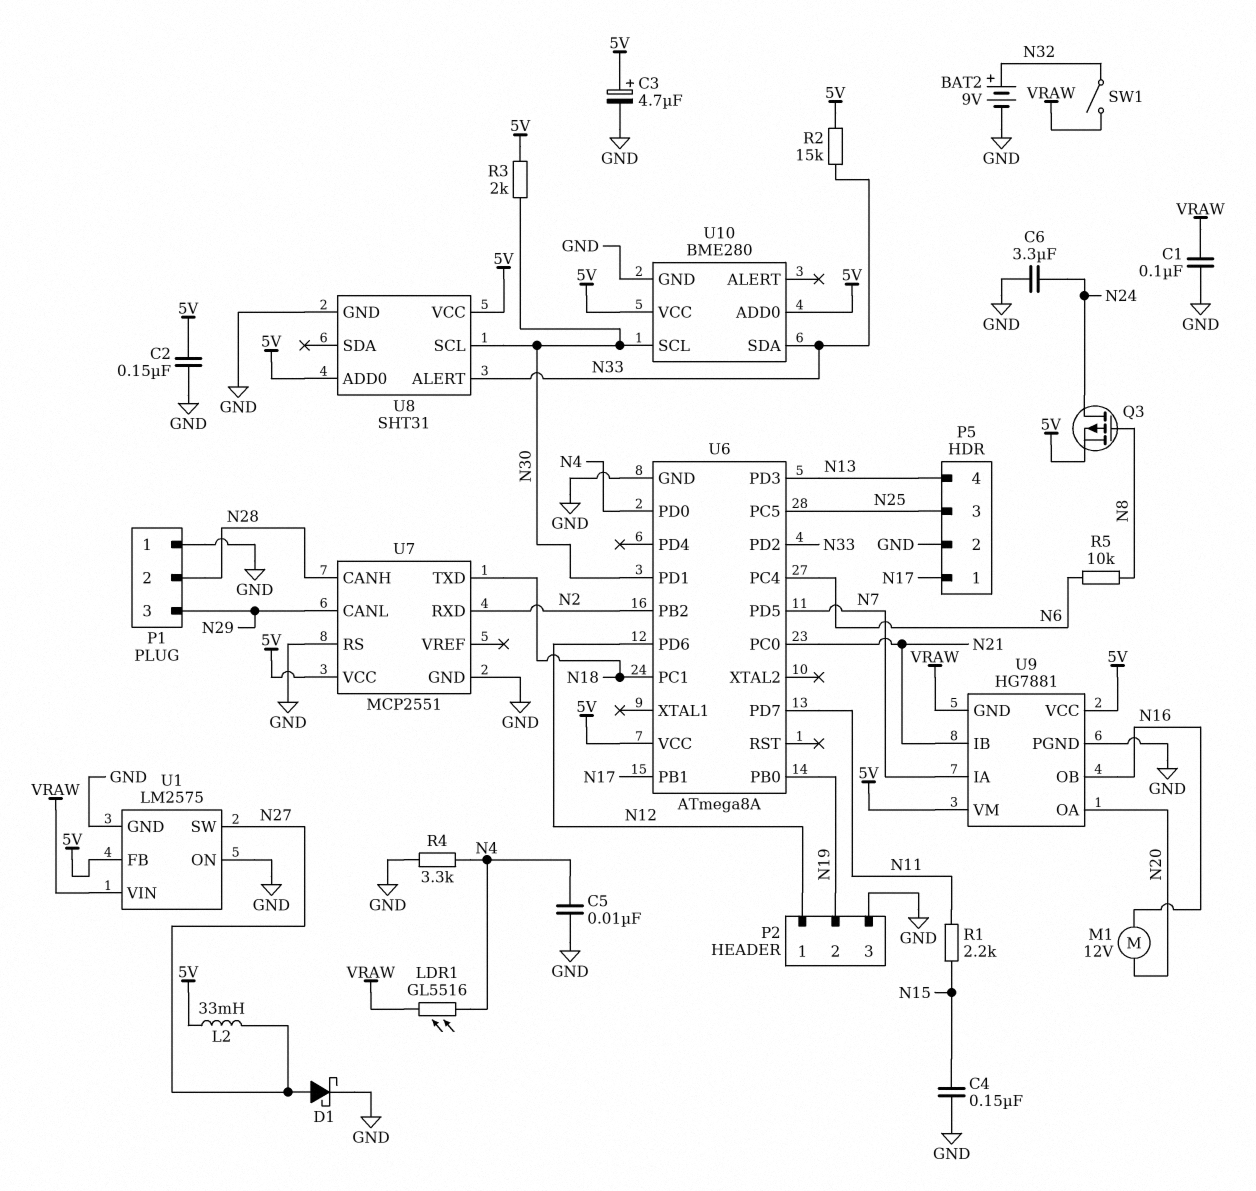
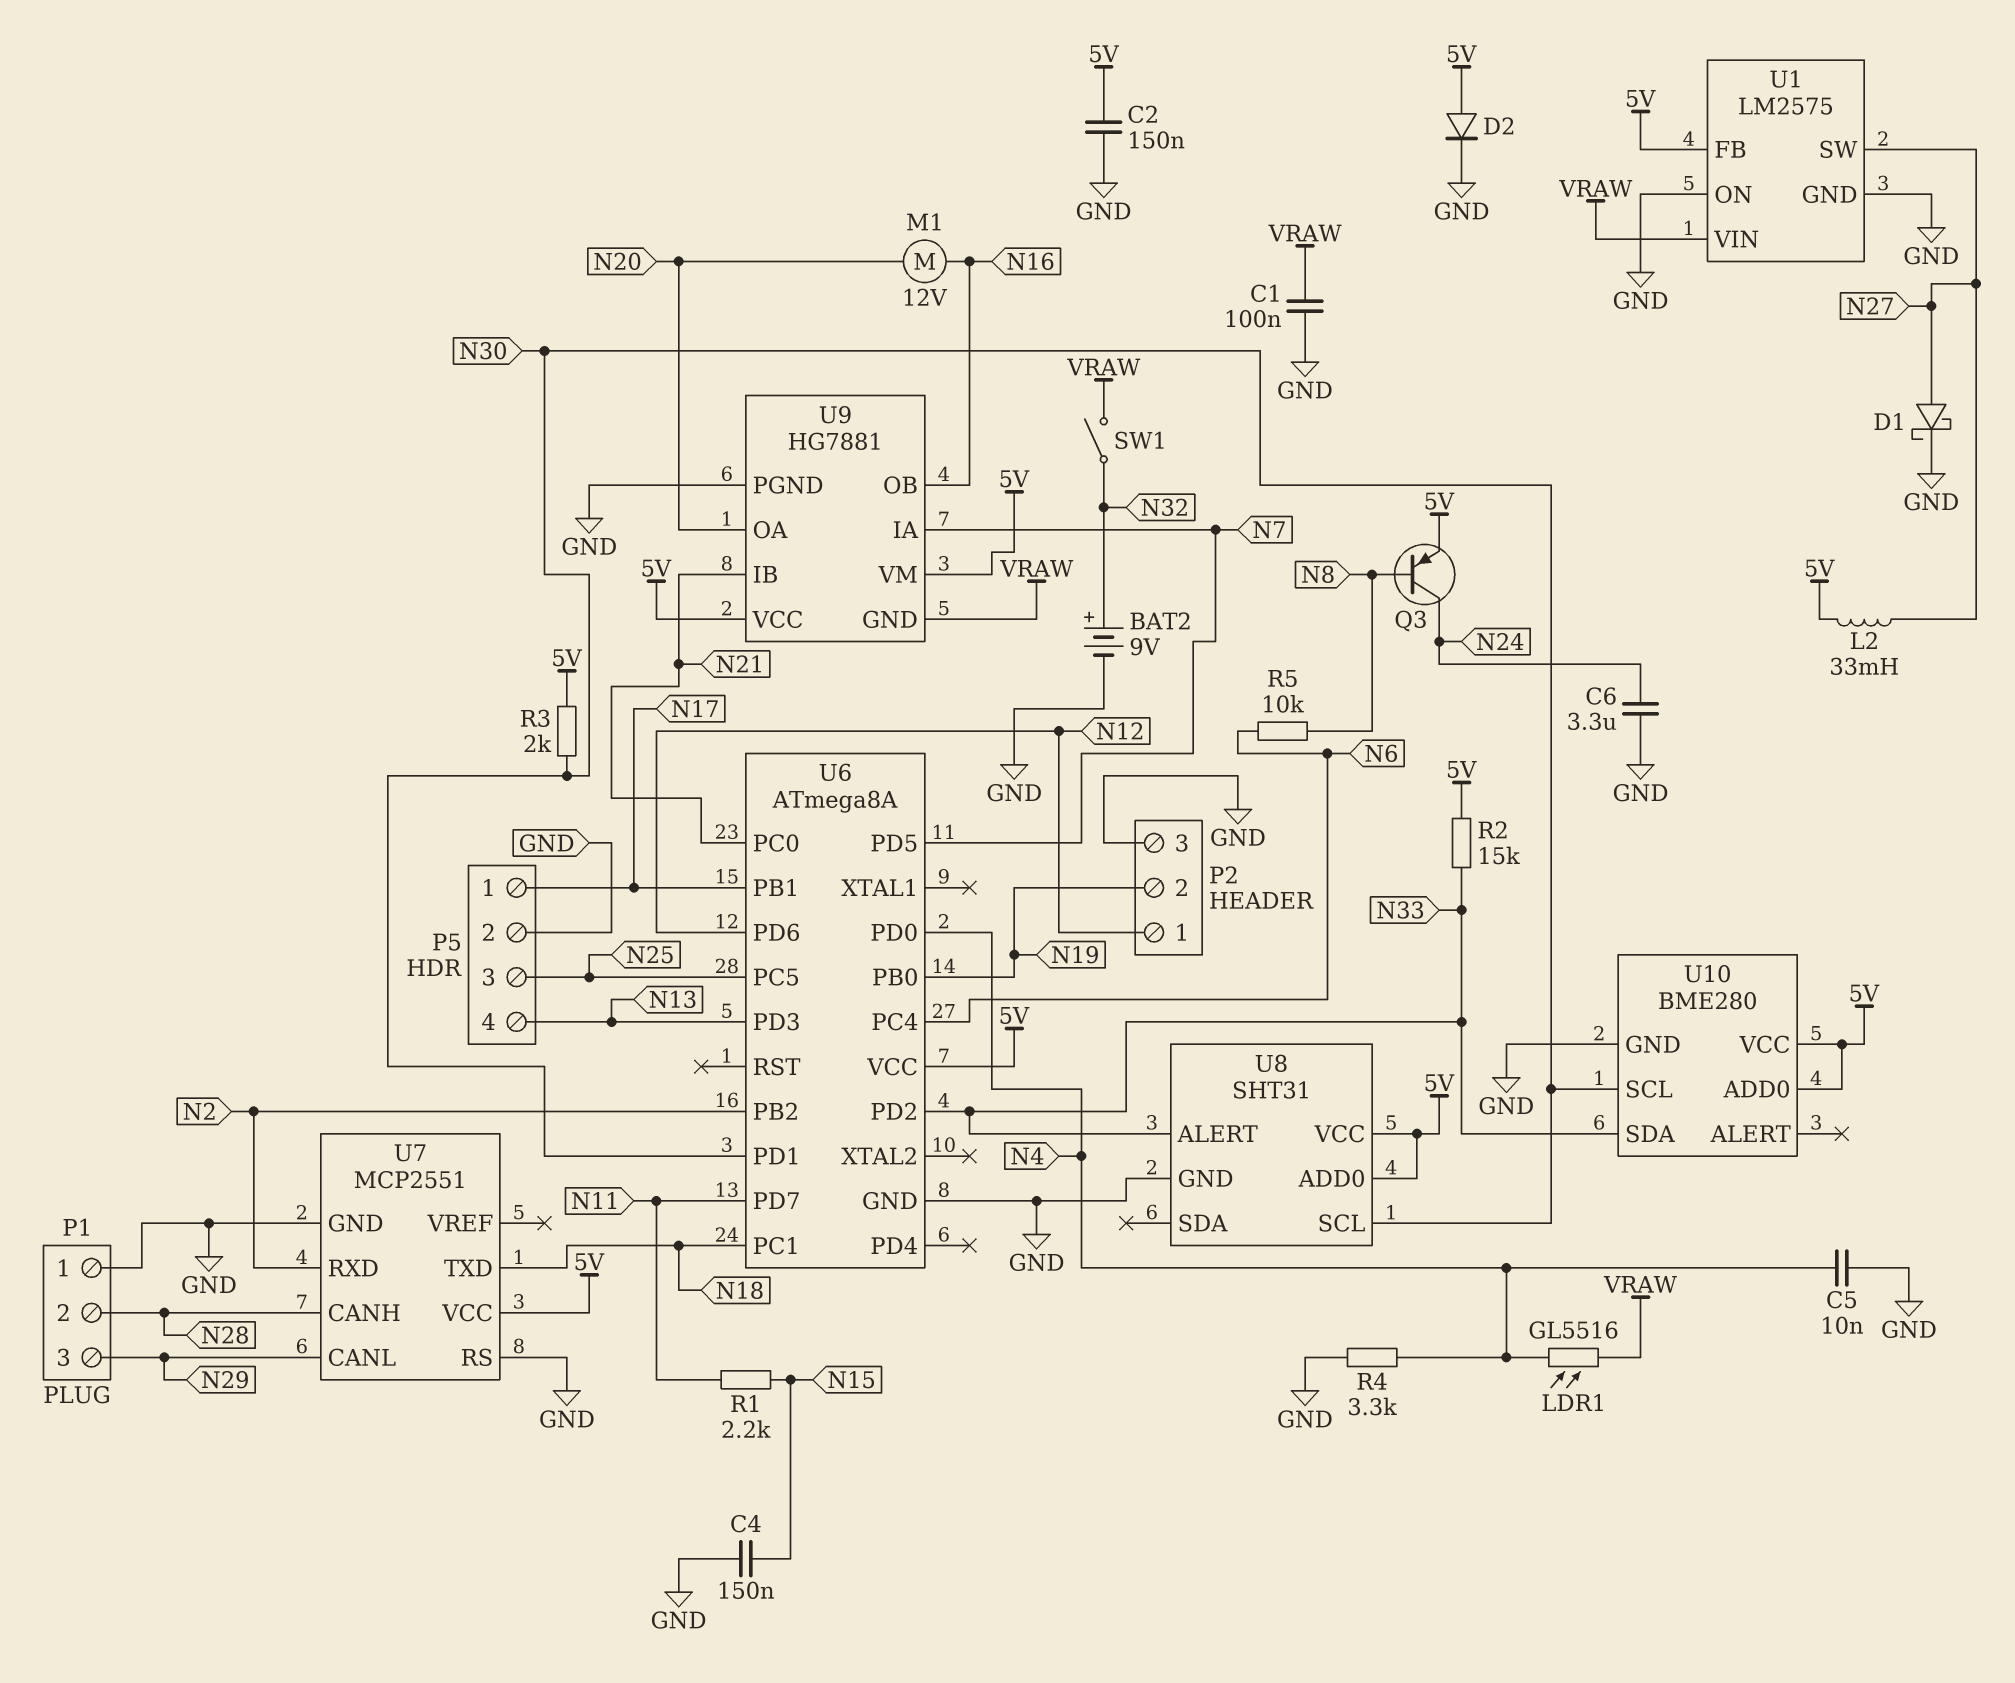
C3: 4.7uF (plus 5V, minus GND) -> none
D2: none -> diode (A 5V, K GND)
Q3: PMOS (G N8, D N24, S 5V) -> PNP (B N8, C N24, E 5V)

